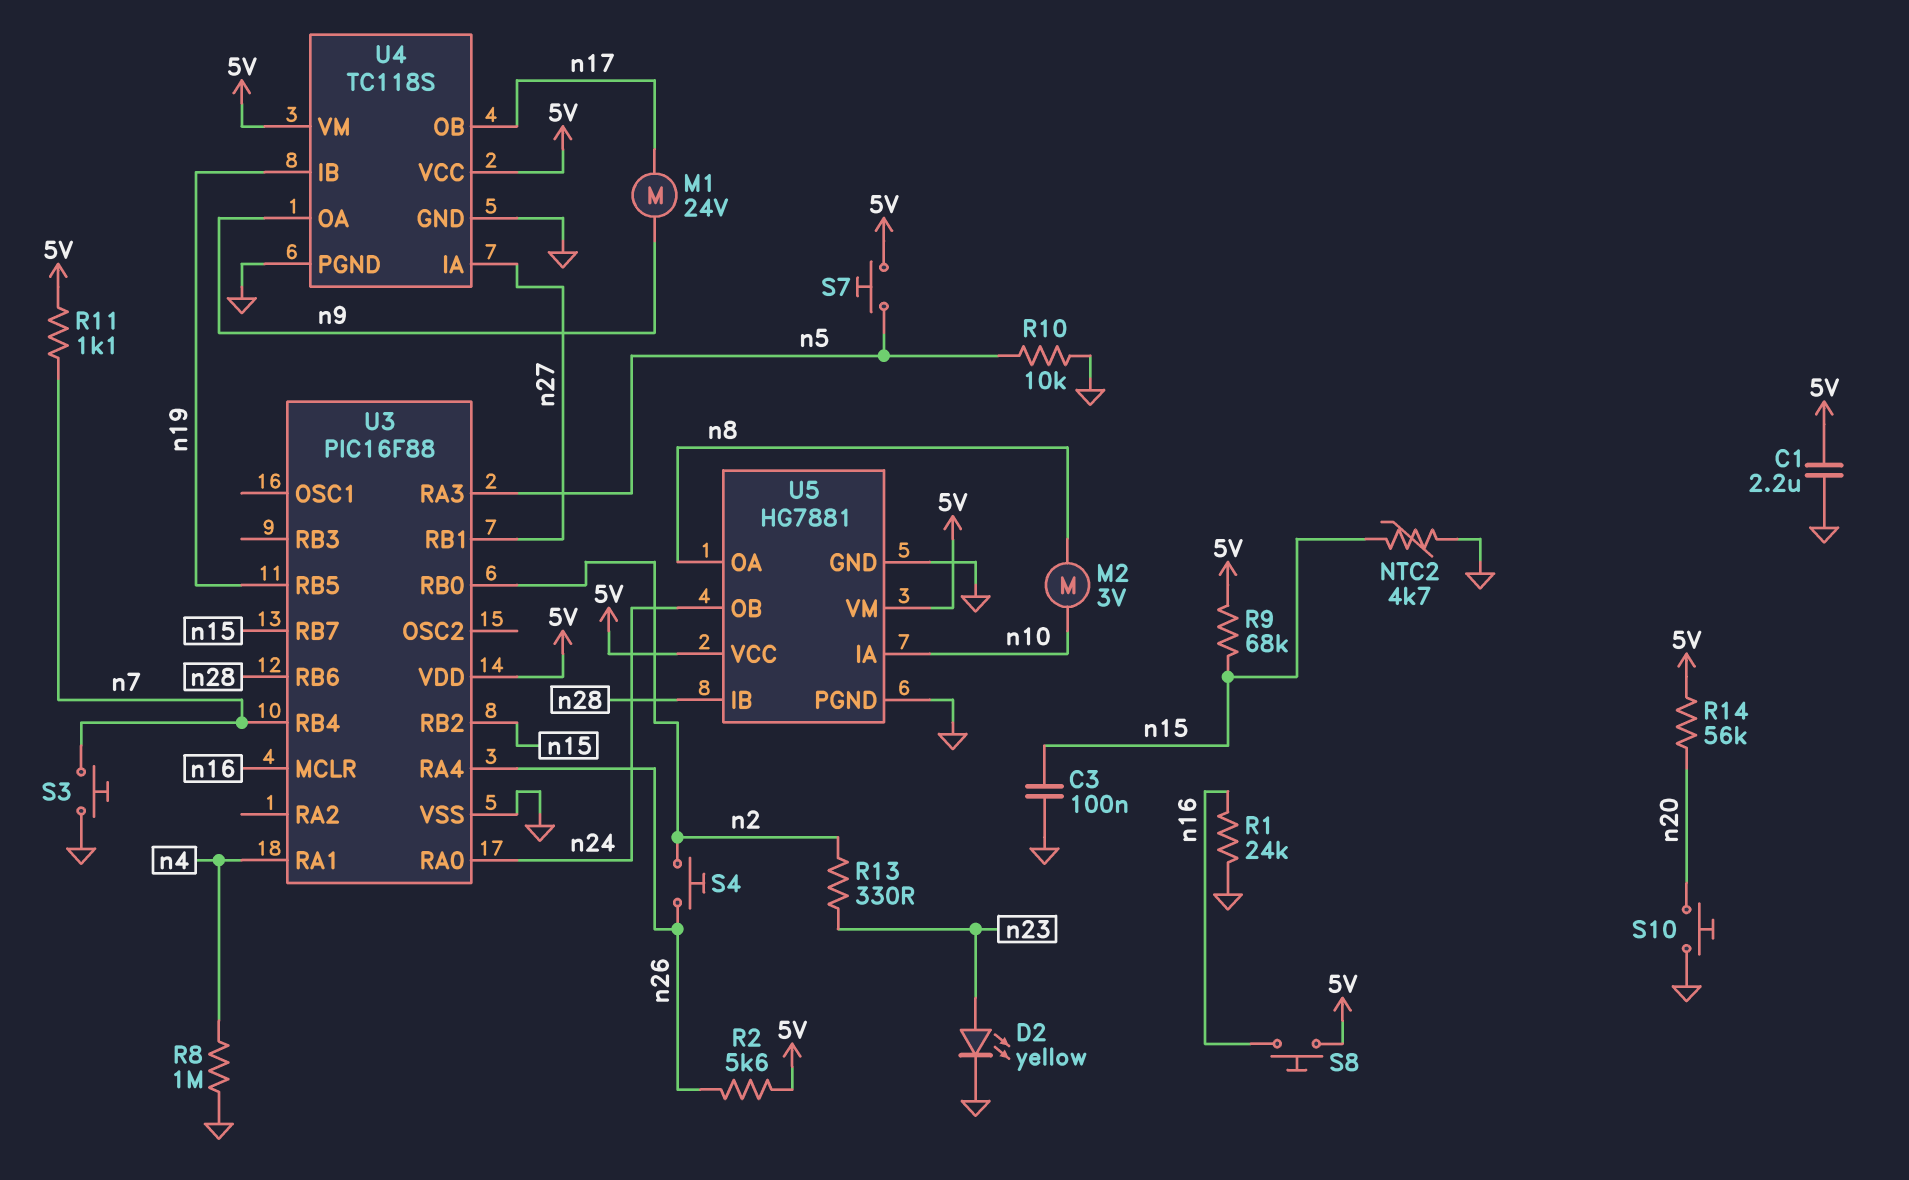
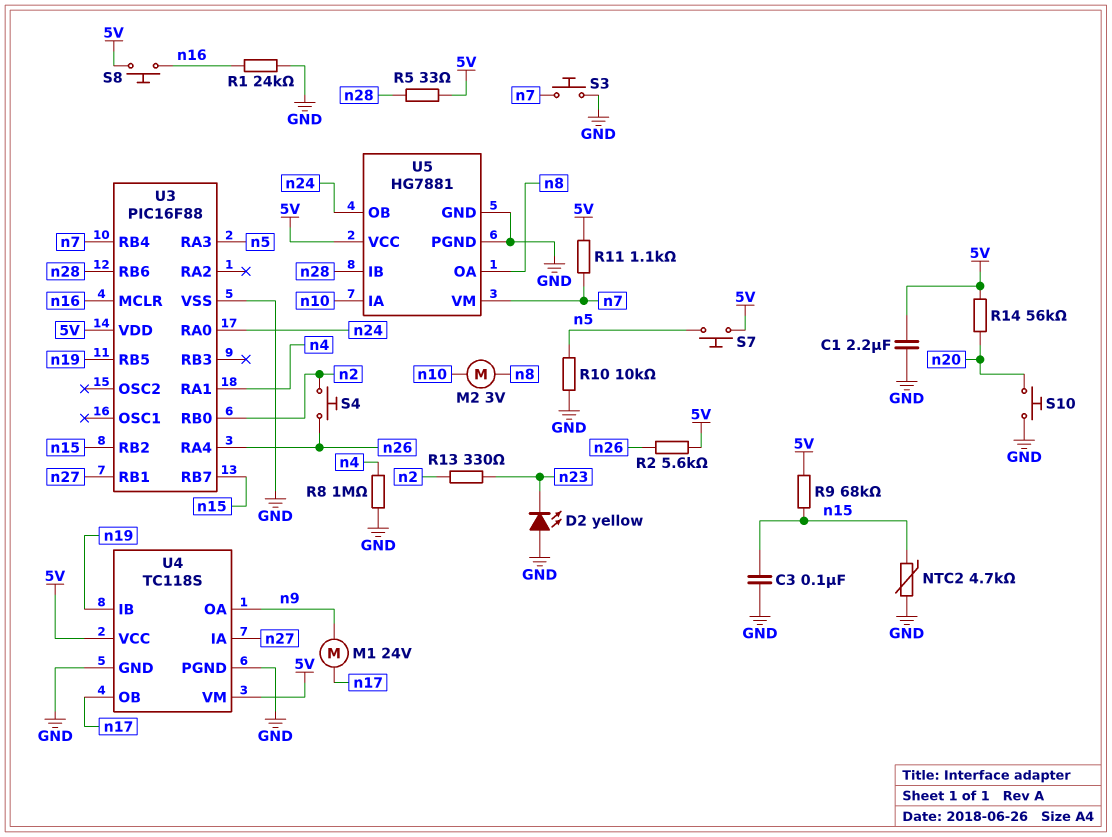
D2: LED yellow (A n23, K GND) -> LED yellow (A GND, K n23)
R5: none -> 33 (5V, n28)
U5 pin VM: 5V -> n7

